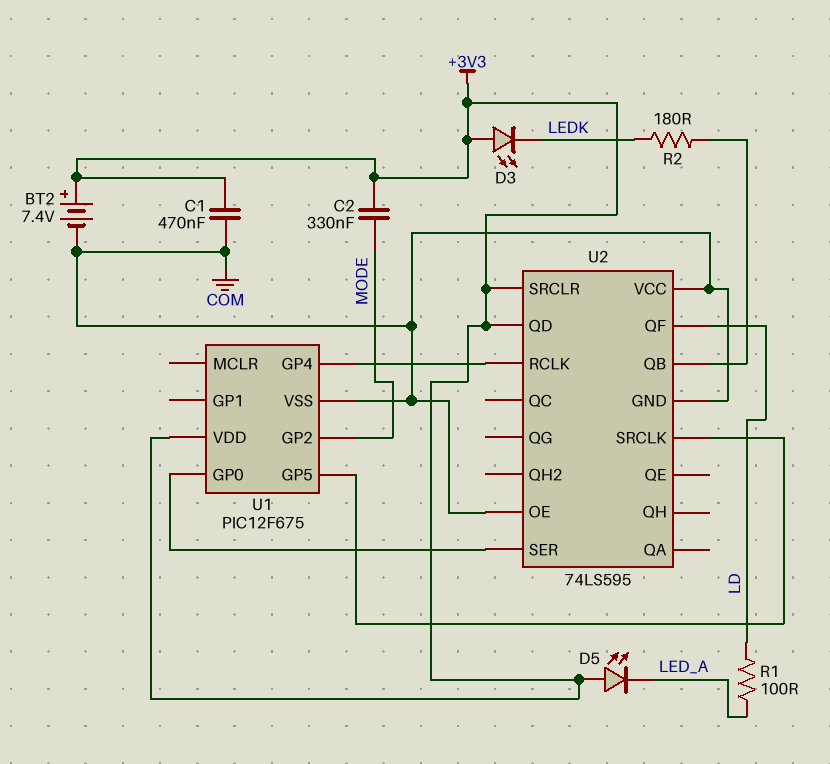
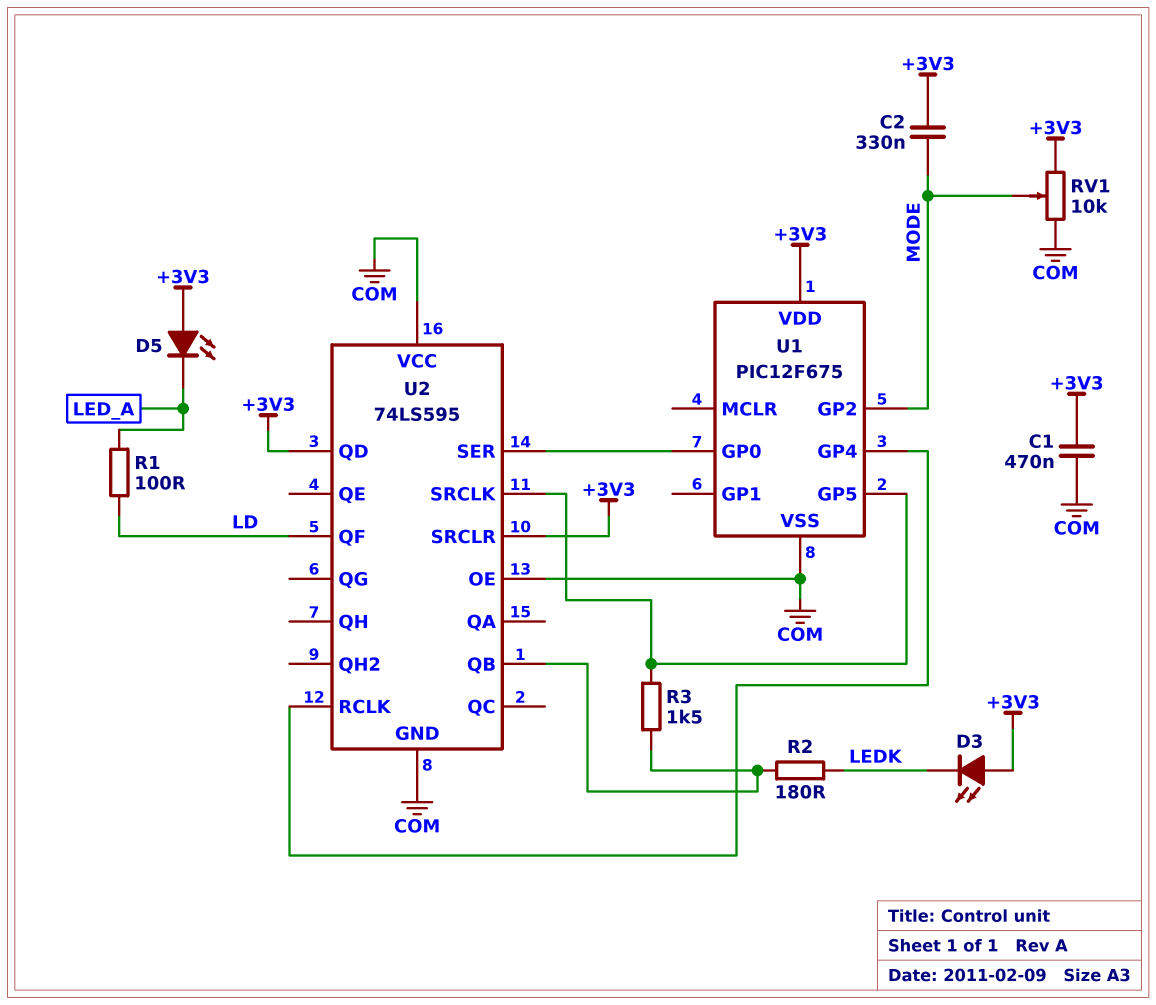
BT2: 7.4V (plus +3V3, minus COM) -> none
R3: none -> 1.5k (U1/GP5, U2/QB)
RV1: none -> 10k (+3V3, COM, wiper MODE)

